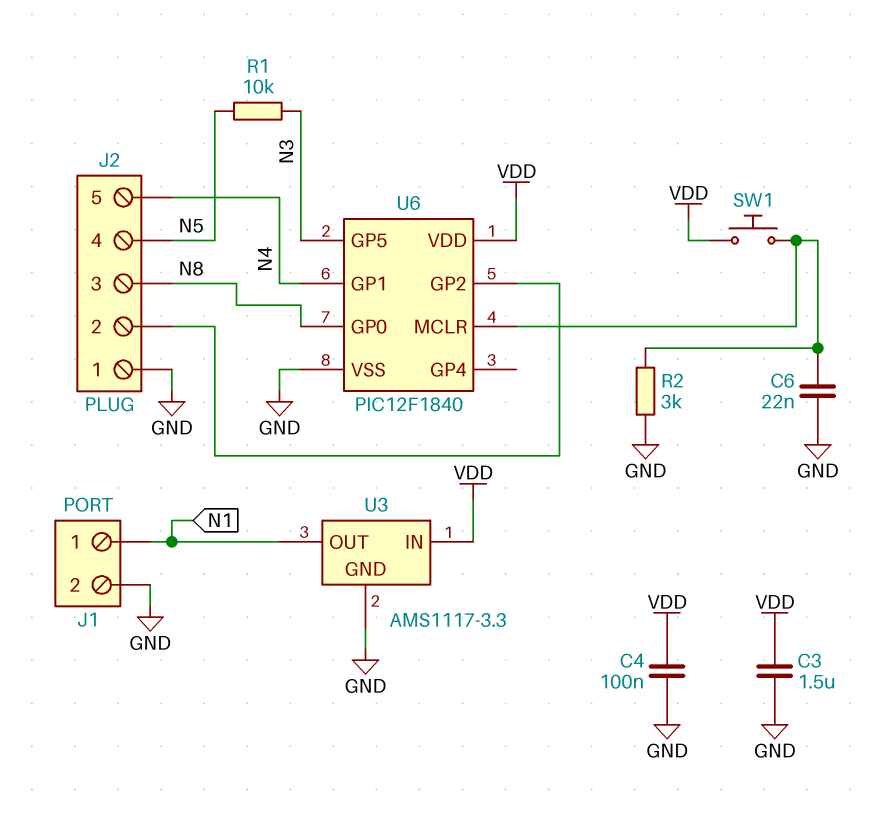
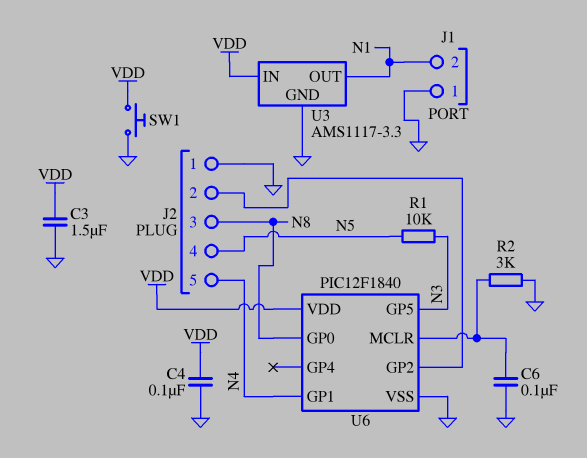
C6: 22nF (GND, U6/MCLR) -> 100nF (GND, U6/MCLR)
J1 pin 1: N1 -> GND
J1 pin 2: GND -> N1
SW1: button (U6/MCLR, VDD) -> button (GND, VDD)

